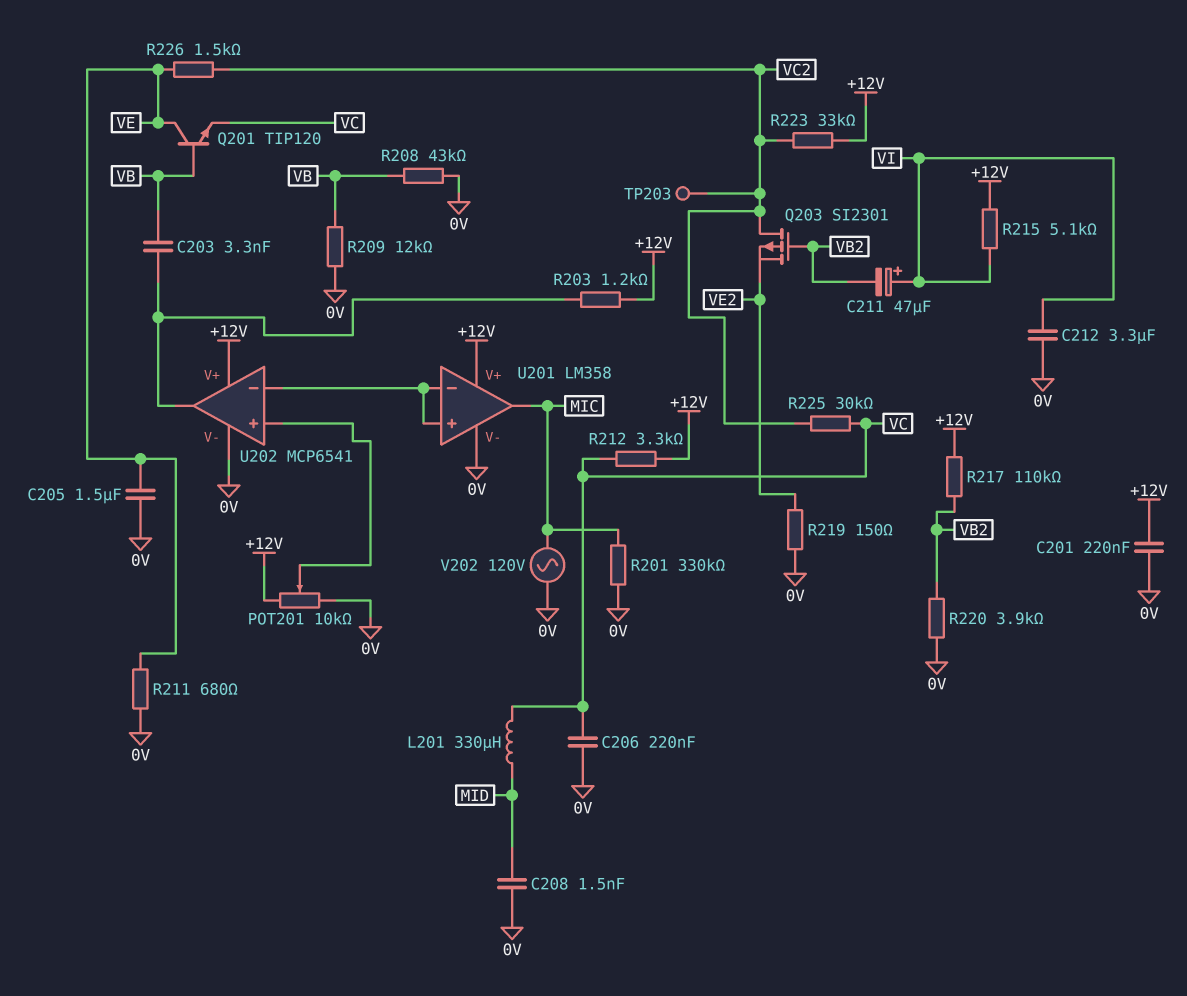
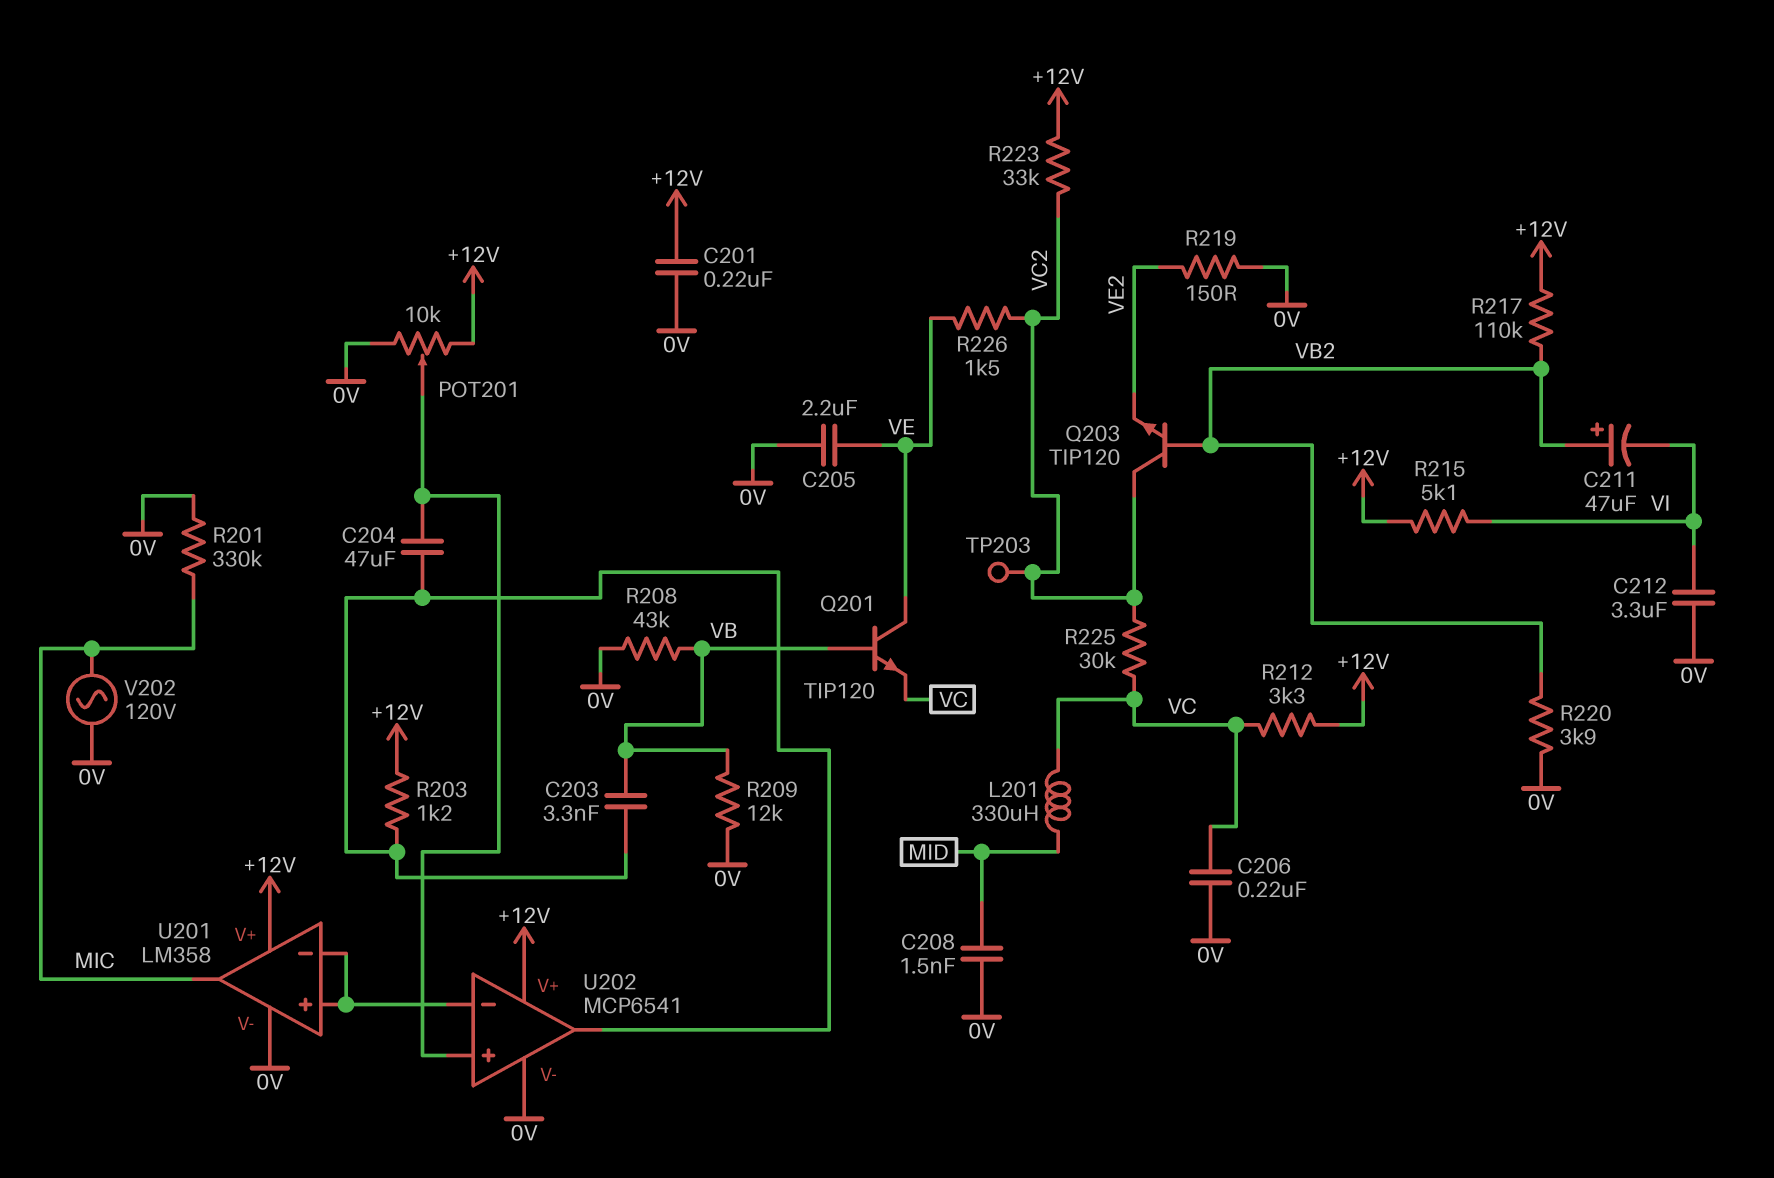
C204: none -> 47uF (U202/in+, U202/out)
C205: 1.5uF (0V, VE) -> 2.2uF (0V, VE)
C211: 47uF (plus VI, minus VB2) -> 47uF (plus VB2, minus VI)
Q203: PMOS SI2301 (G VB2, D VC2, S VE2) -> NPN TIP120 (B VB2, C VC2, E VE2)
R211: 680 (0V, VE) -> none

